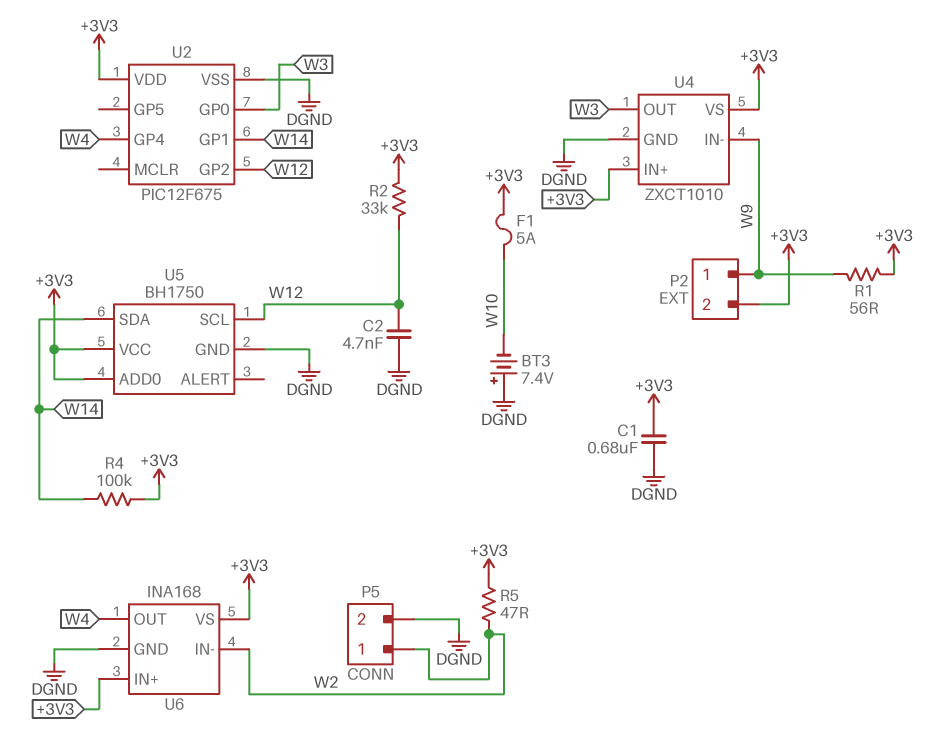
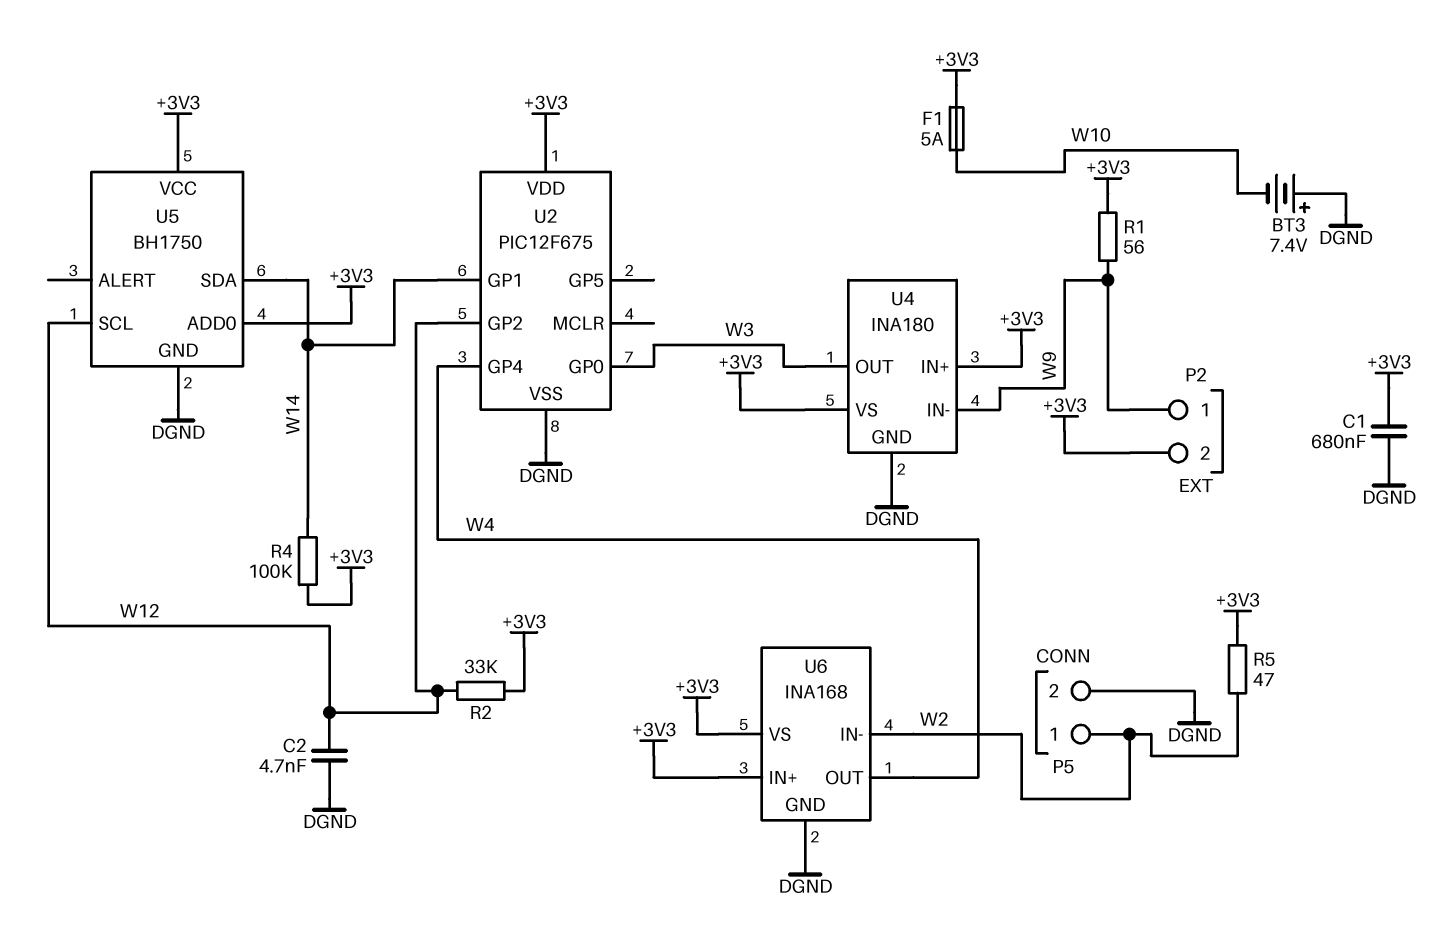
U4: ZXCT1010 -> INA180

